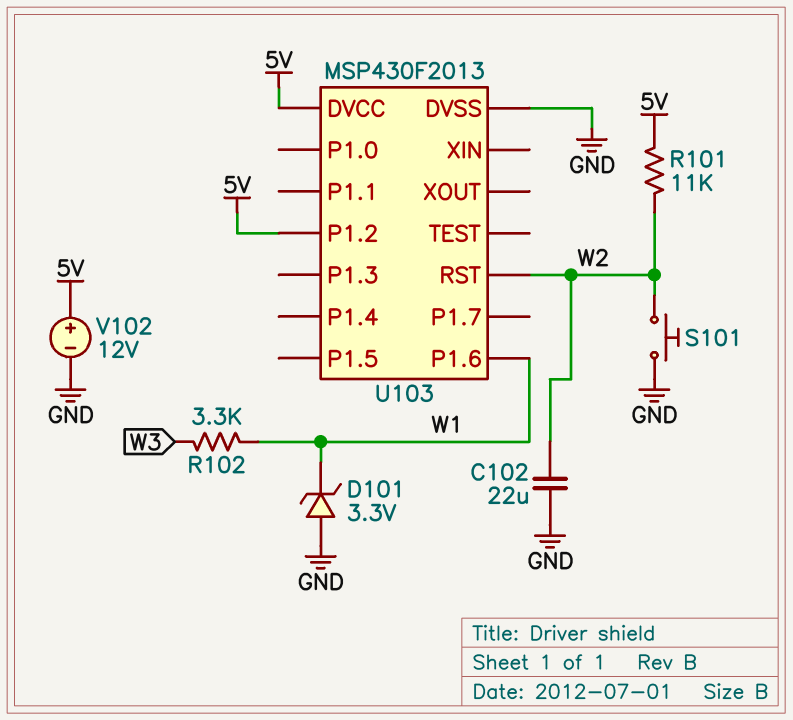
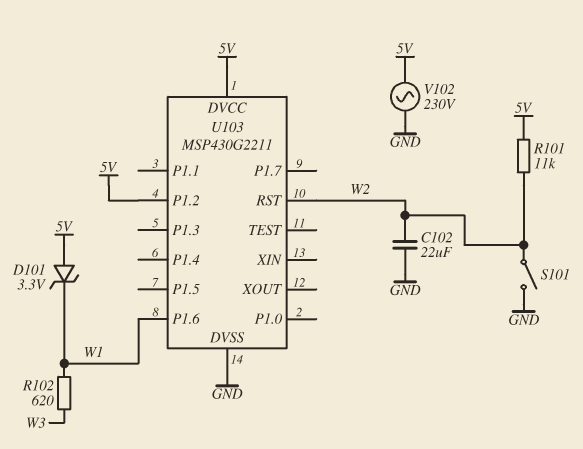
D101: zener 3.3V (A GND, K W1) -> zener 3.3V (A 5V, K W1)
R102: 3.3k (W1, W3) -> 620 (W1, W3)
S101: button (GND, W2) -> switch (GND, W2)
U103: MSP430F2013 -> MSP430G2211
V102: 12V (plus 5V, minus GND) -> AC 230V (5V, GND)

